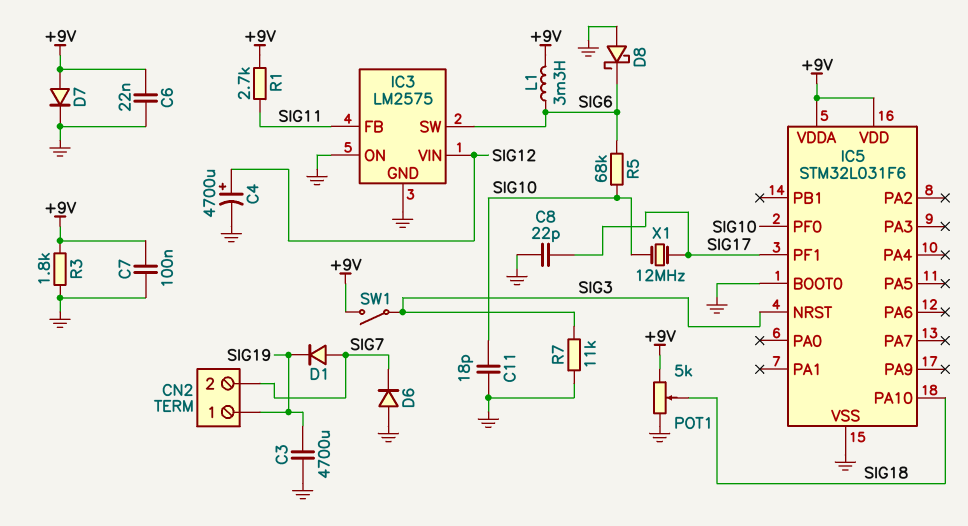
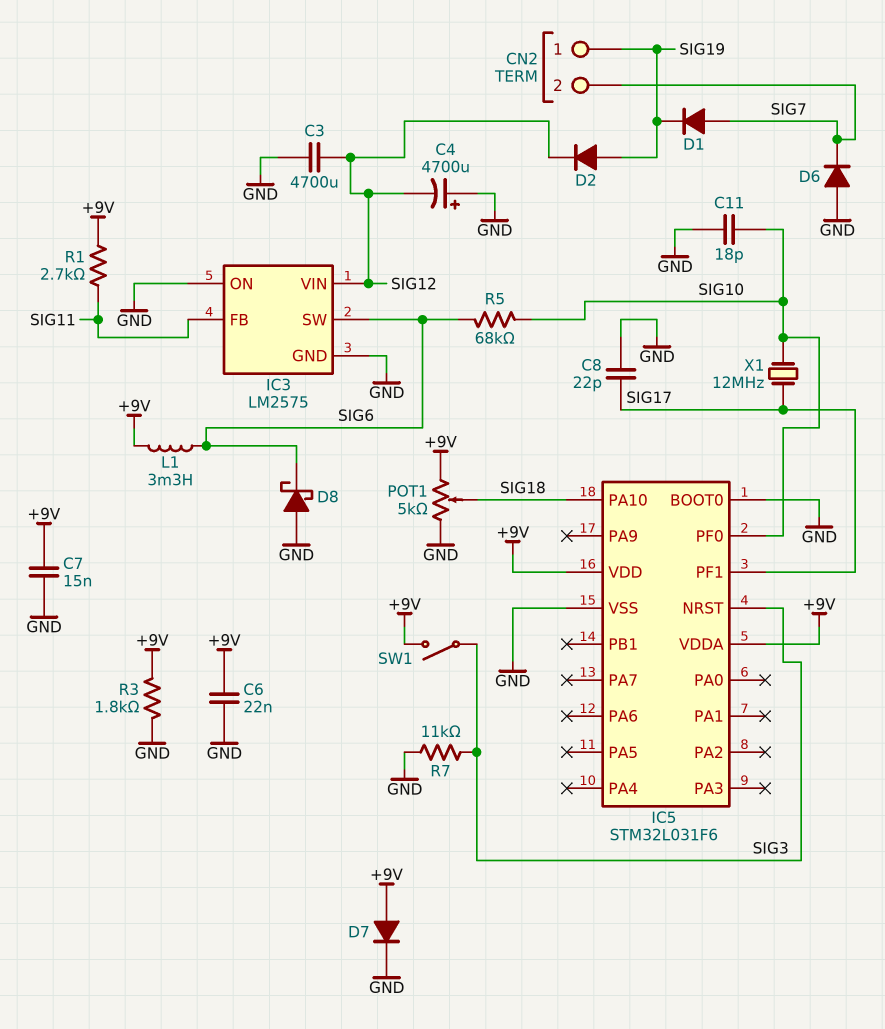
C3: 4700uF (GND, SIG19) -> 4700uF (GND, SIG12)
C4: 4700uF (plus SIG12, minus GND) -> 4700uF (plus GND, minus SIG12)
C7: 100nF (+9V, GND) -> 15nF (+9V, GND)
D2: none -> diode (A SIG19, K SIG12)

